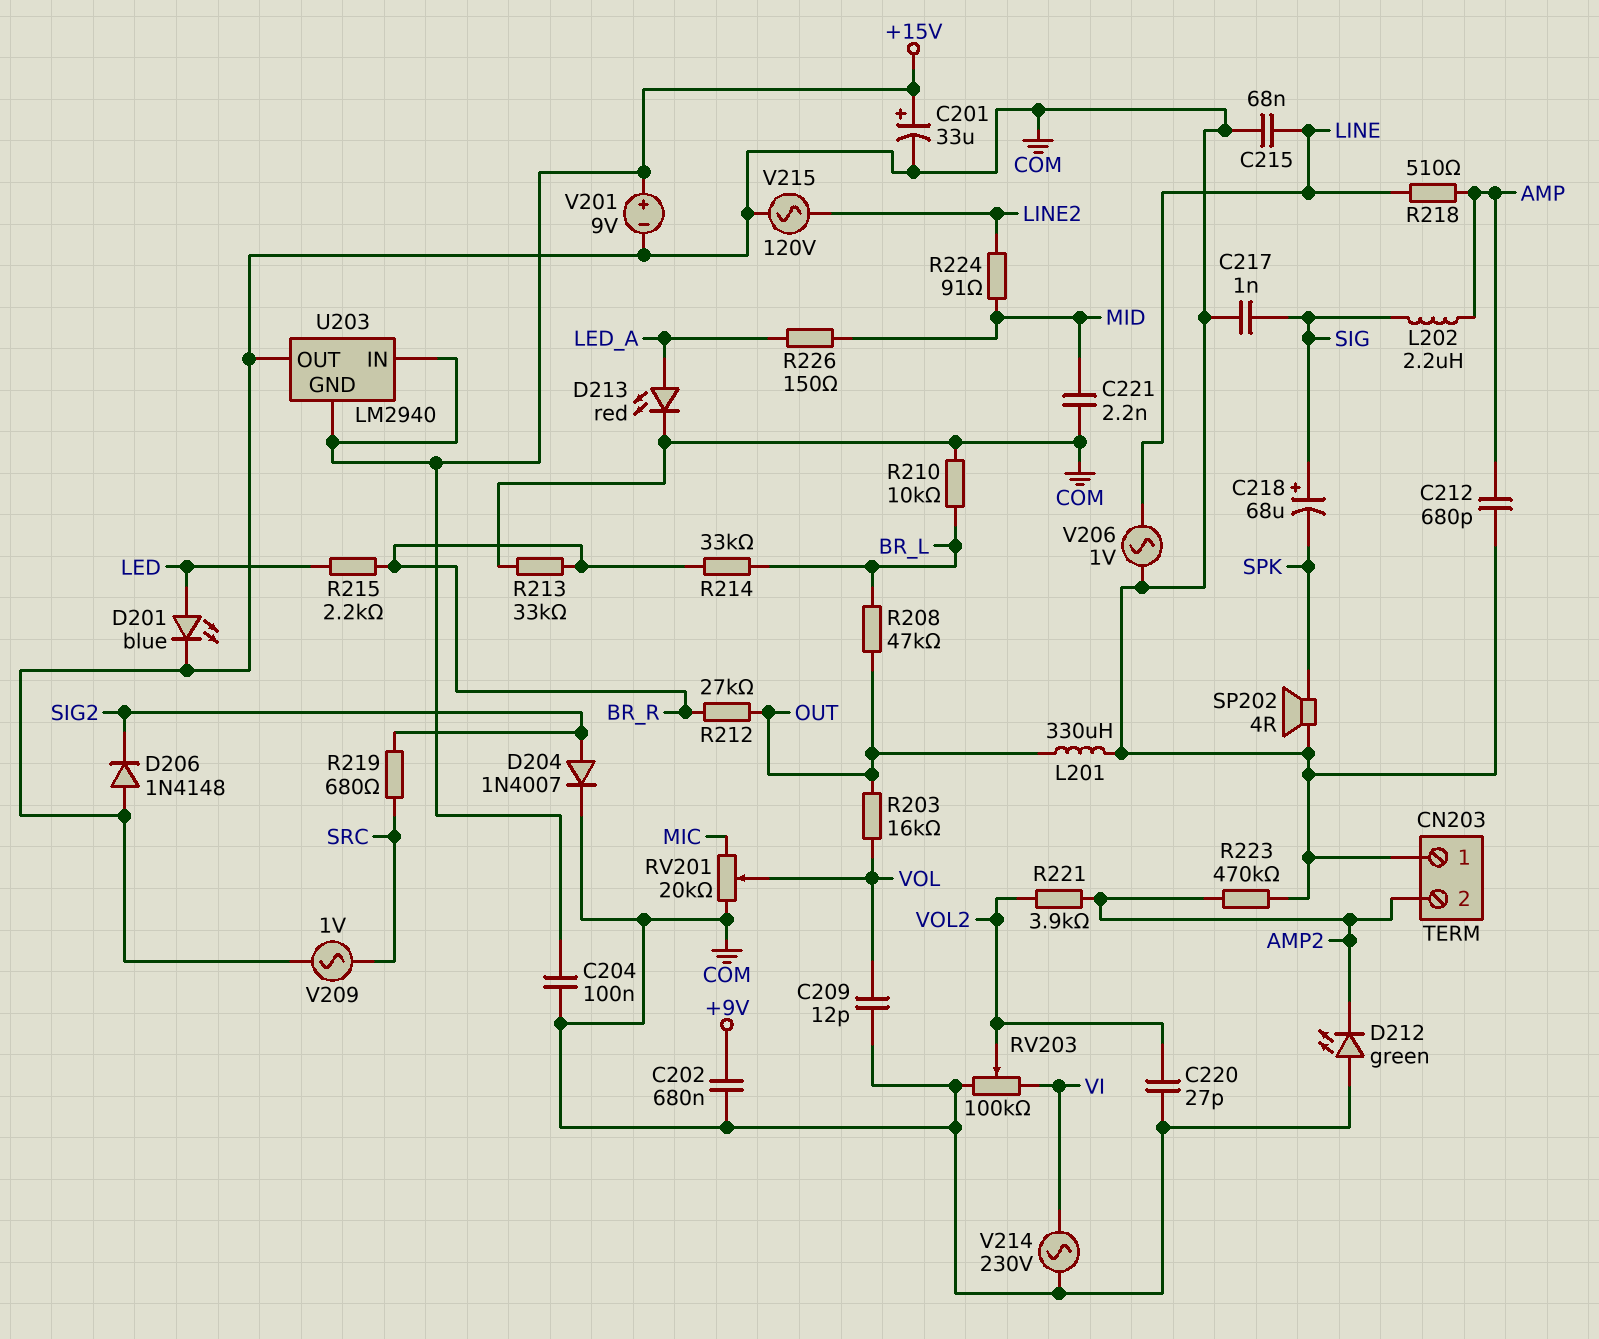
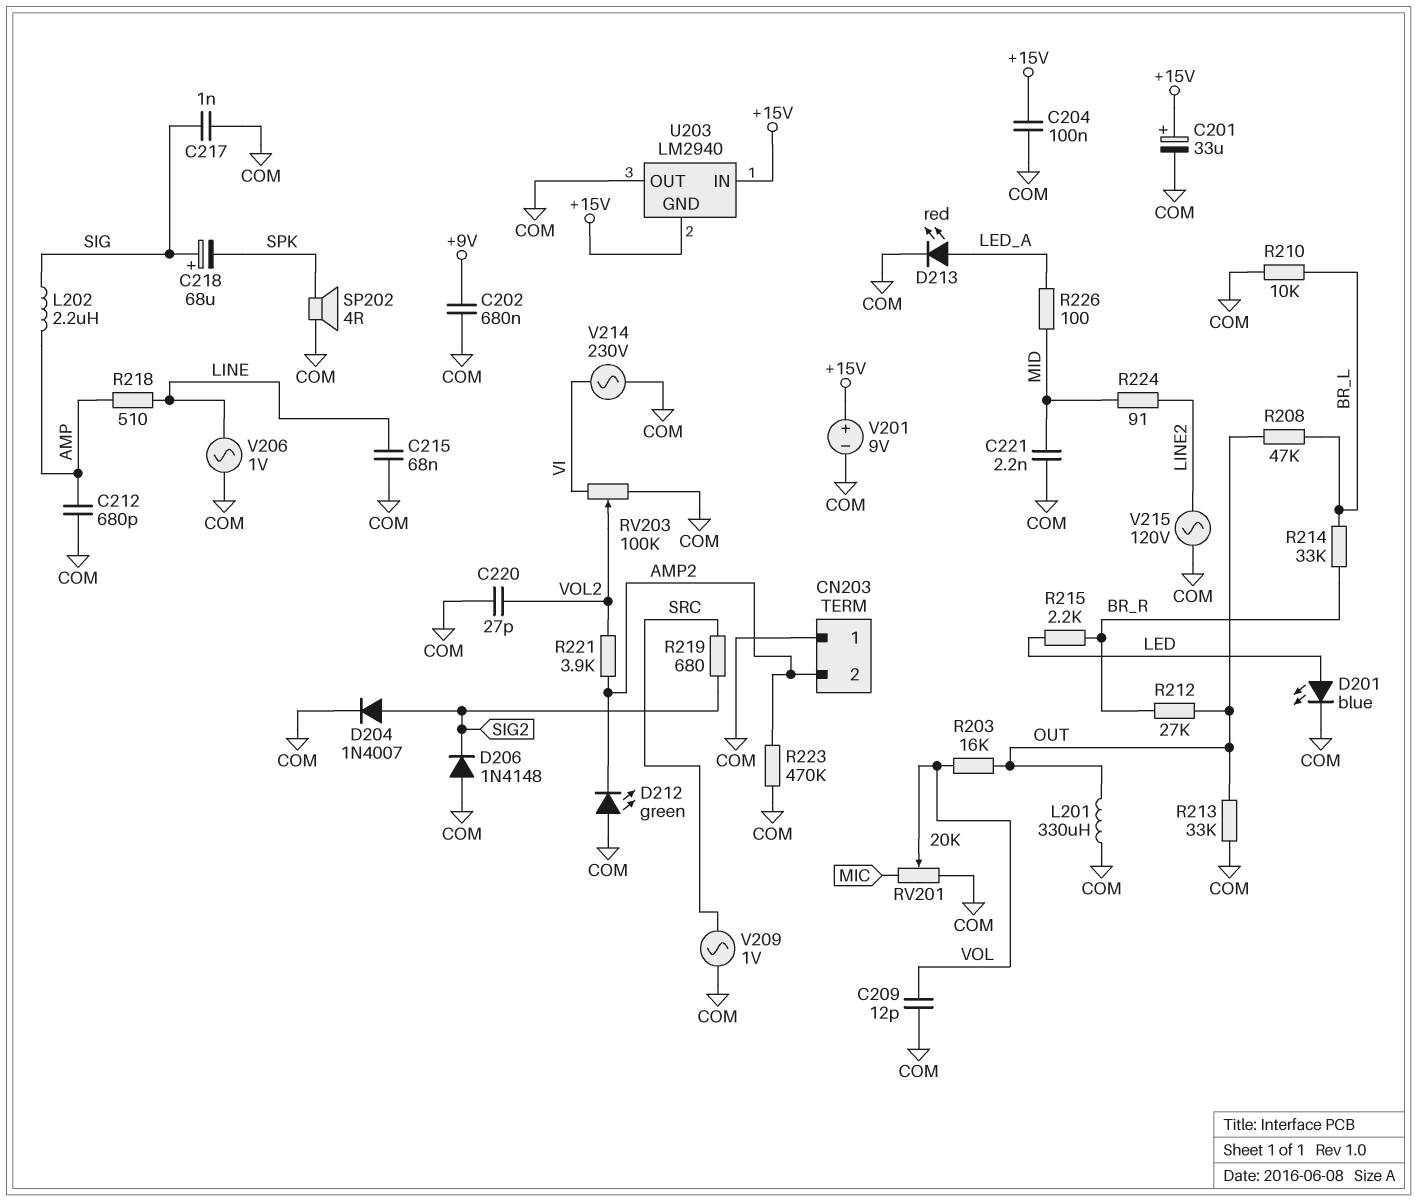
R213: 33k (BR_R, COM) -> 33k (COM, OUT)
R226: 150 (LED_A, MID) -> 100 (LED_A, MID)

